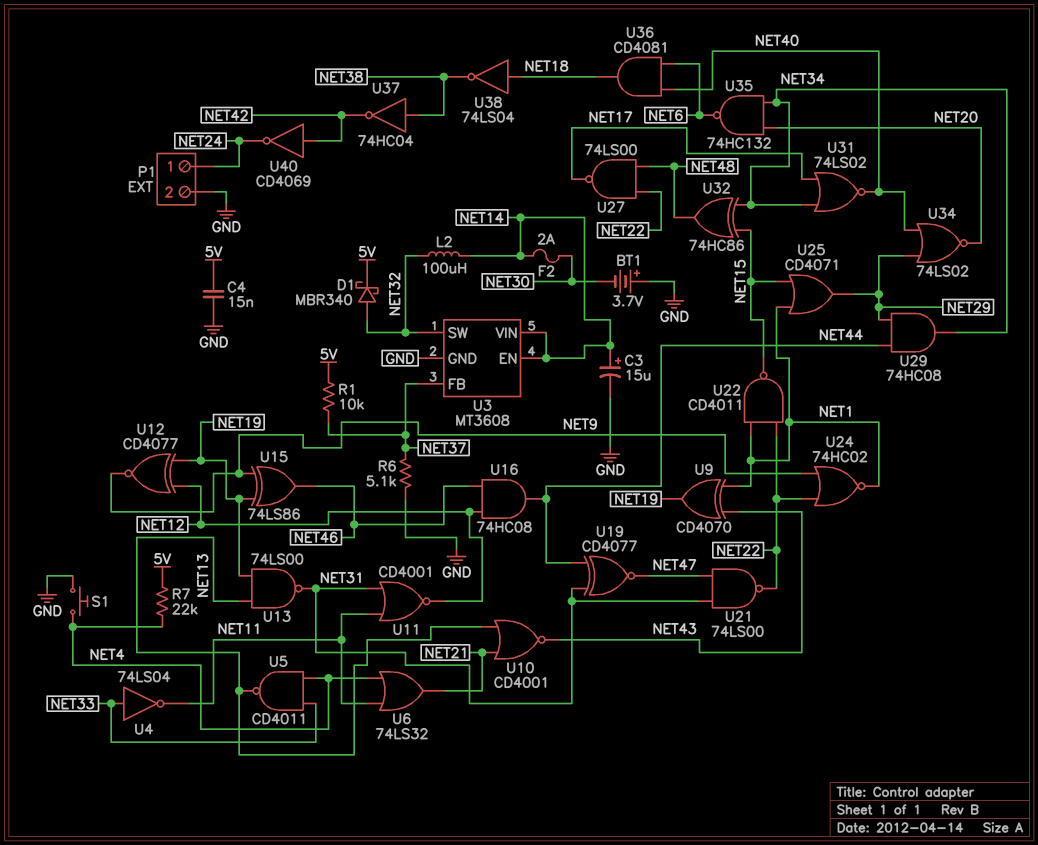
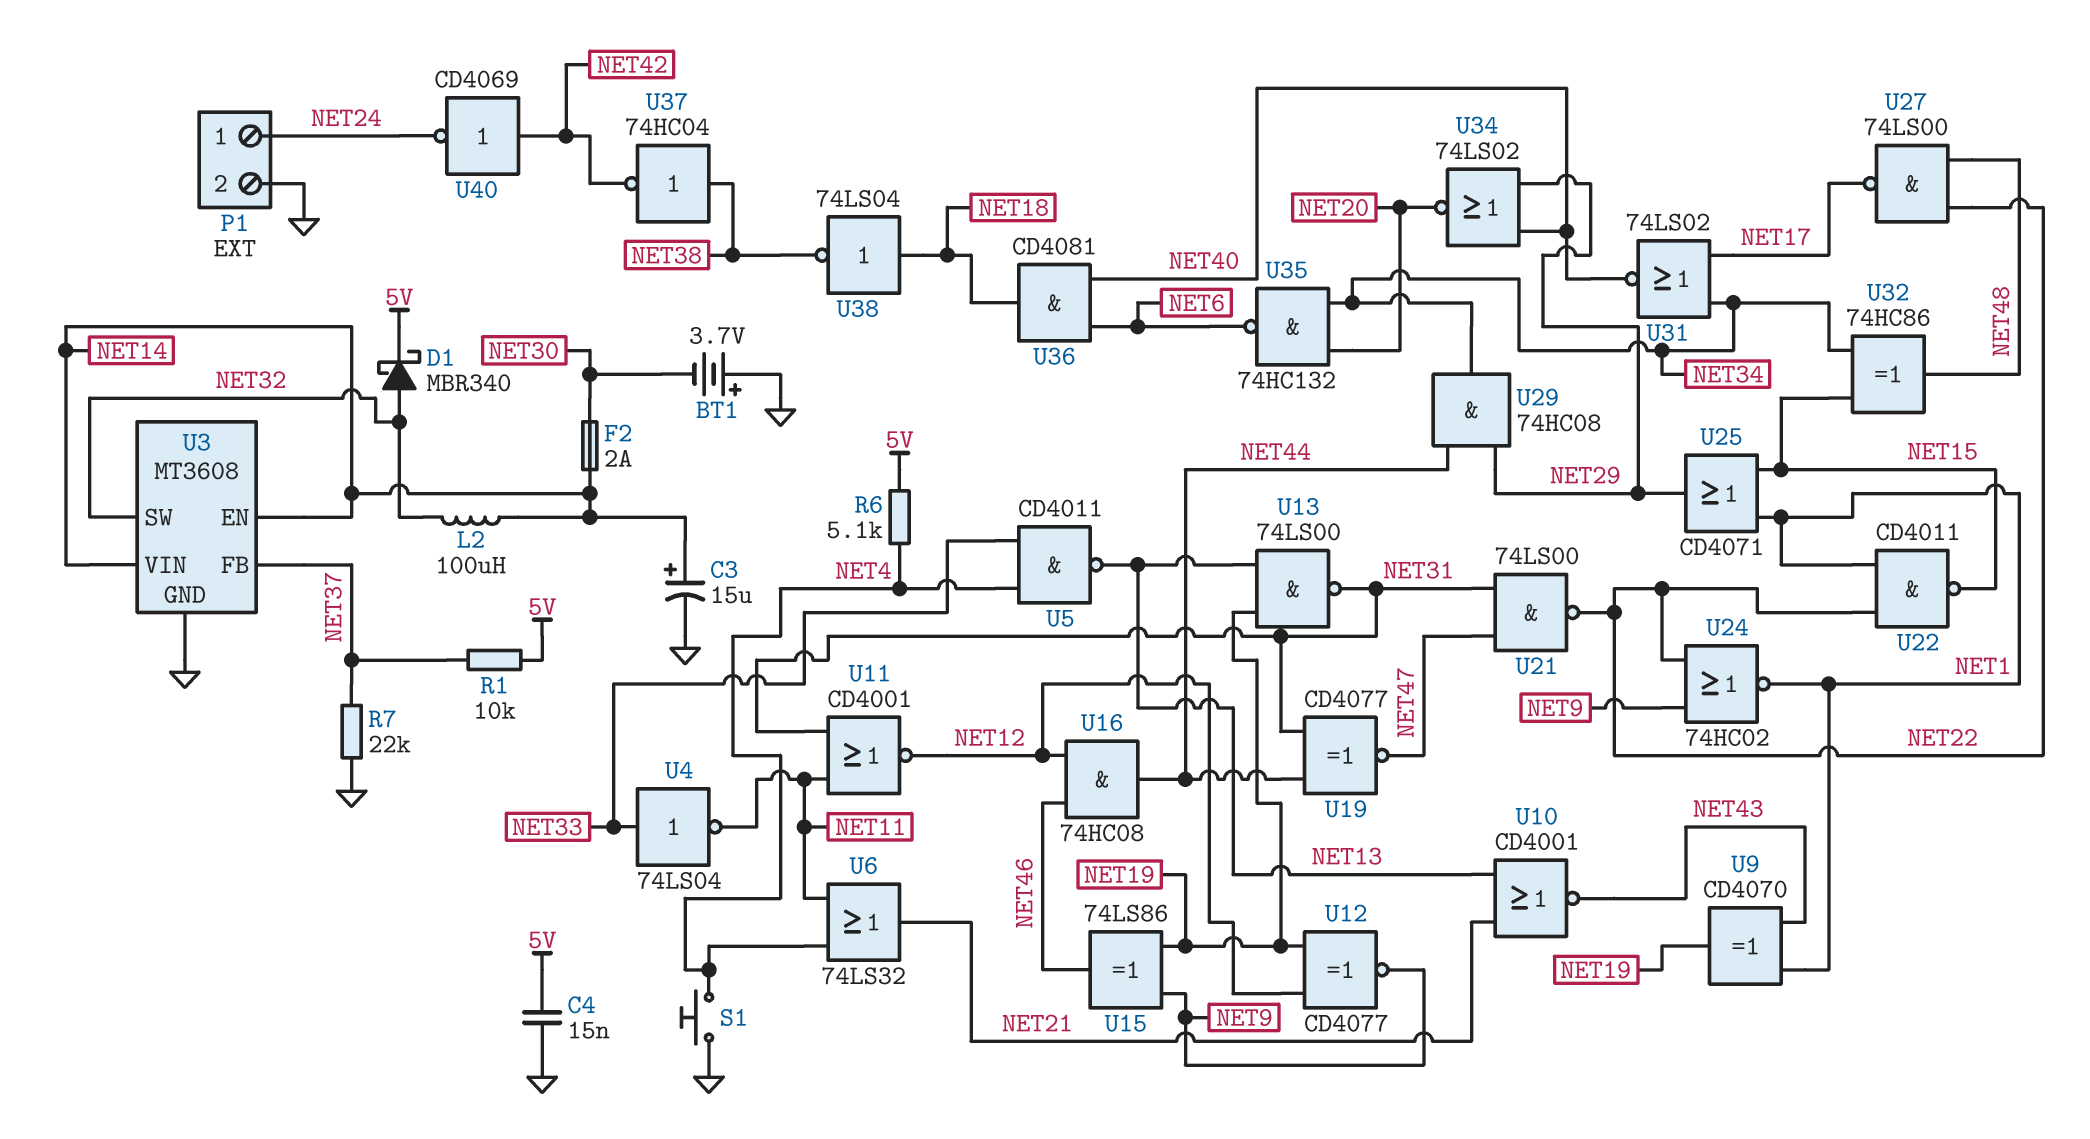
R6: 5.1k (GND, NET37) -> 5.1k (5V, NET4)
R7: 22k (5V, NET4) -> 22k (GND, NET37)

